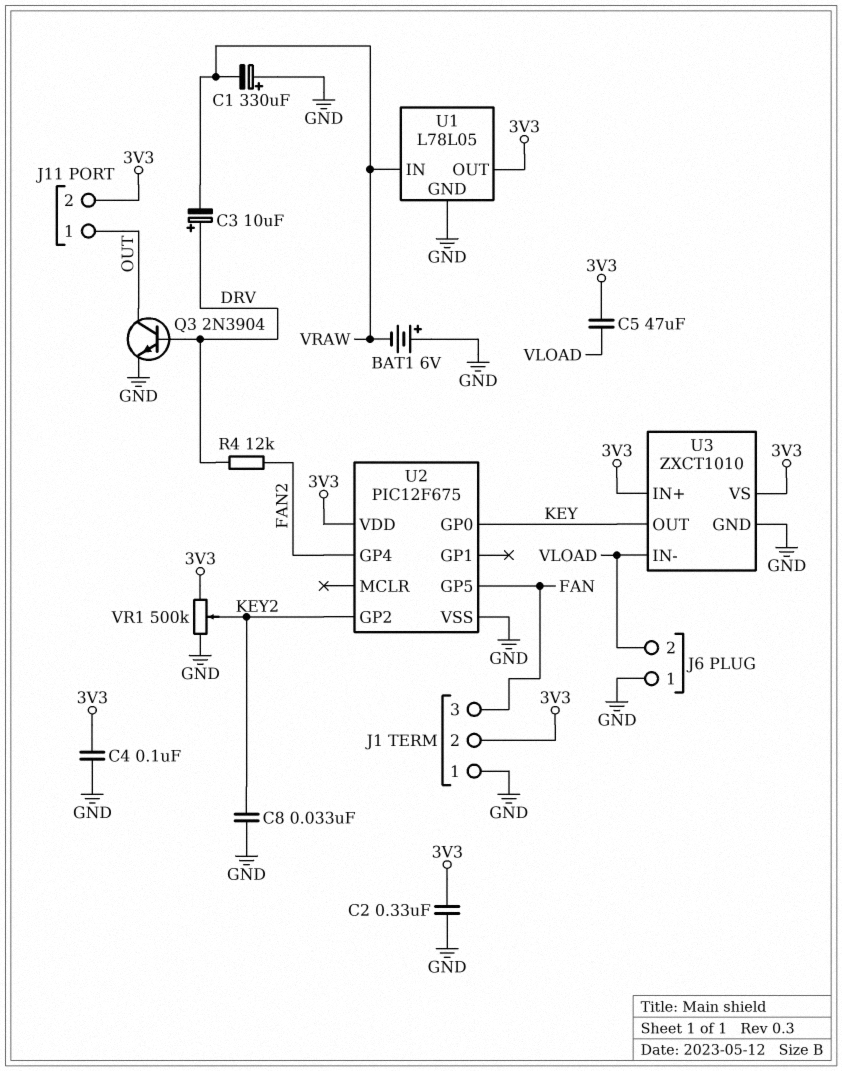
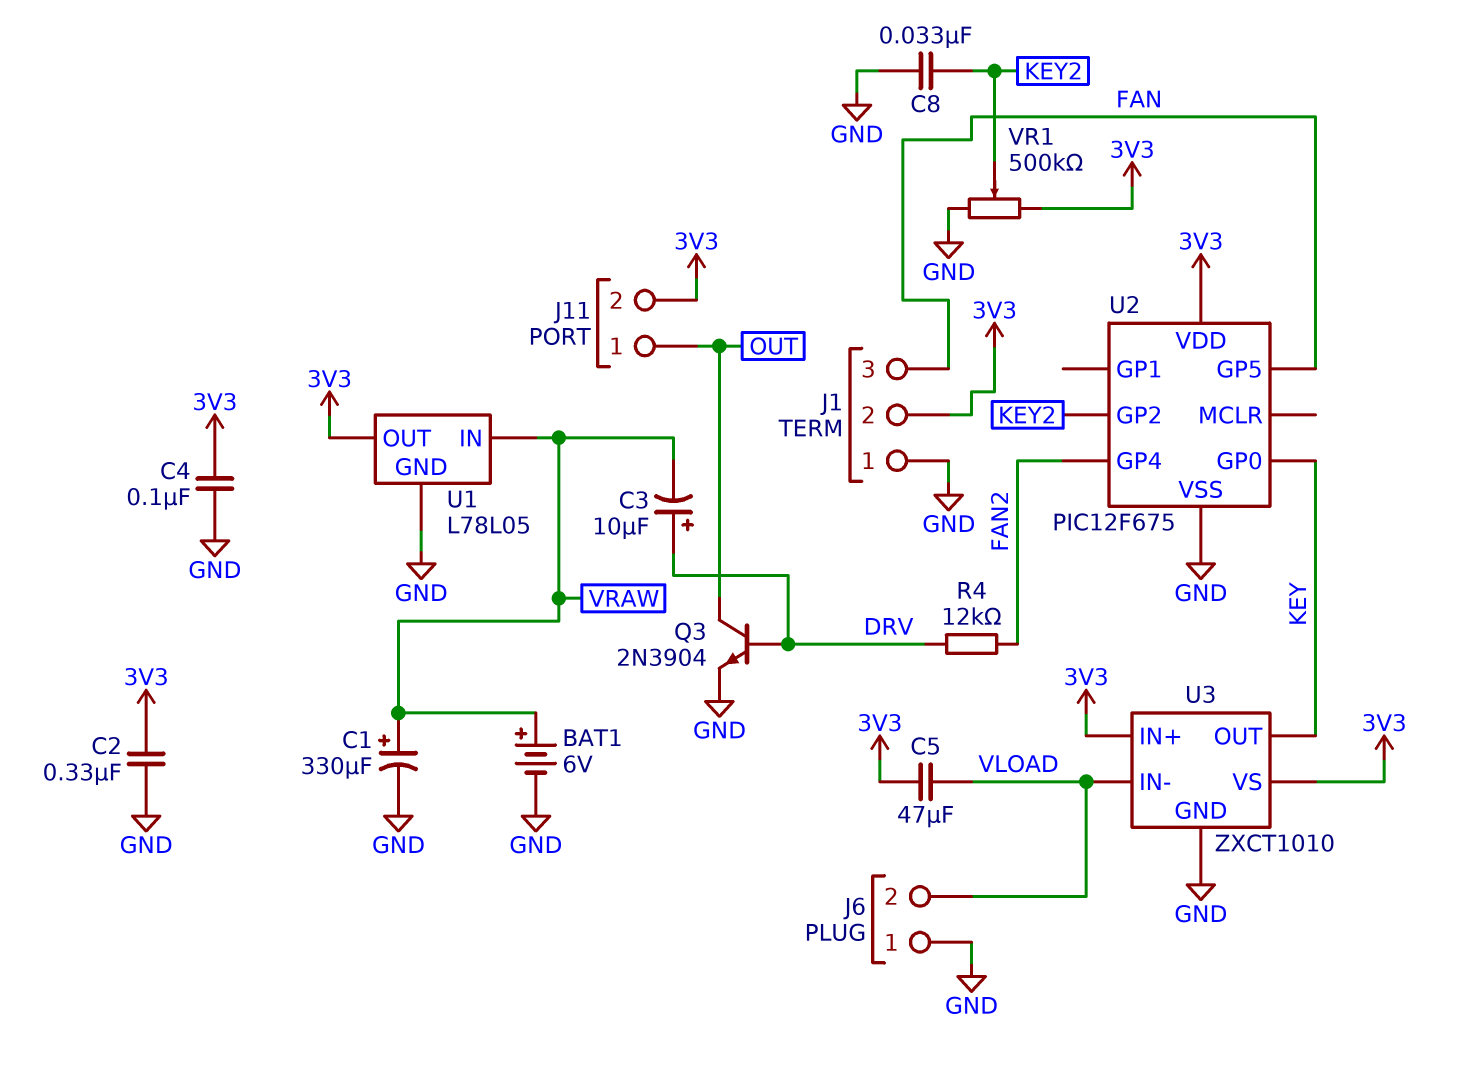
BAT1: 6V (plus GND, minus VRAW) -> 6V (plus VRAW, minus GND)
C1: 330uF (plus GND, minus VRAW) -> 330uF (plus VRAW, minus GND)

